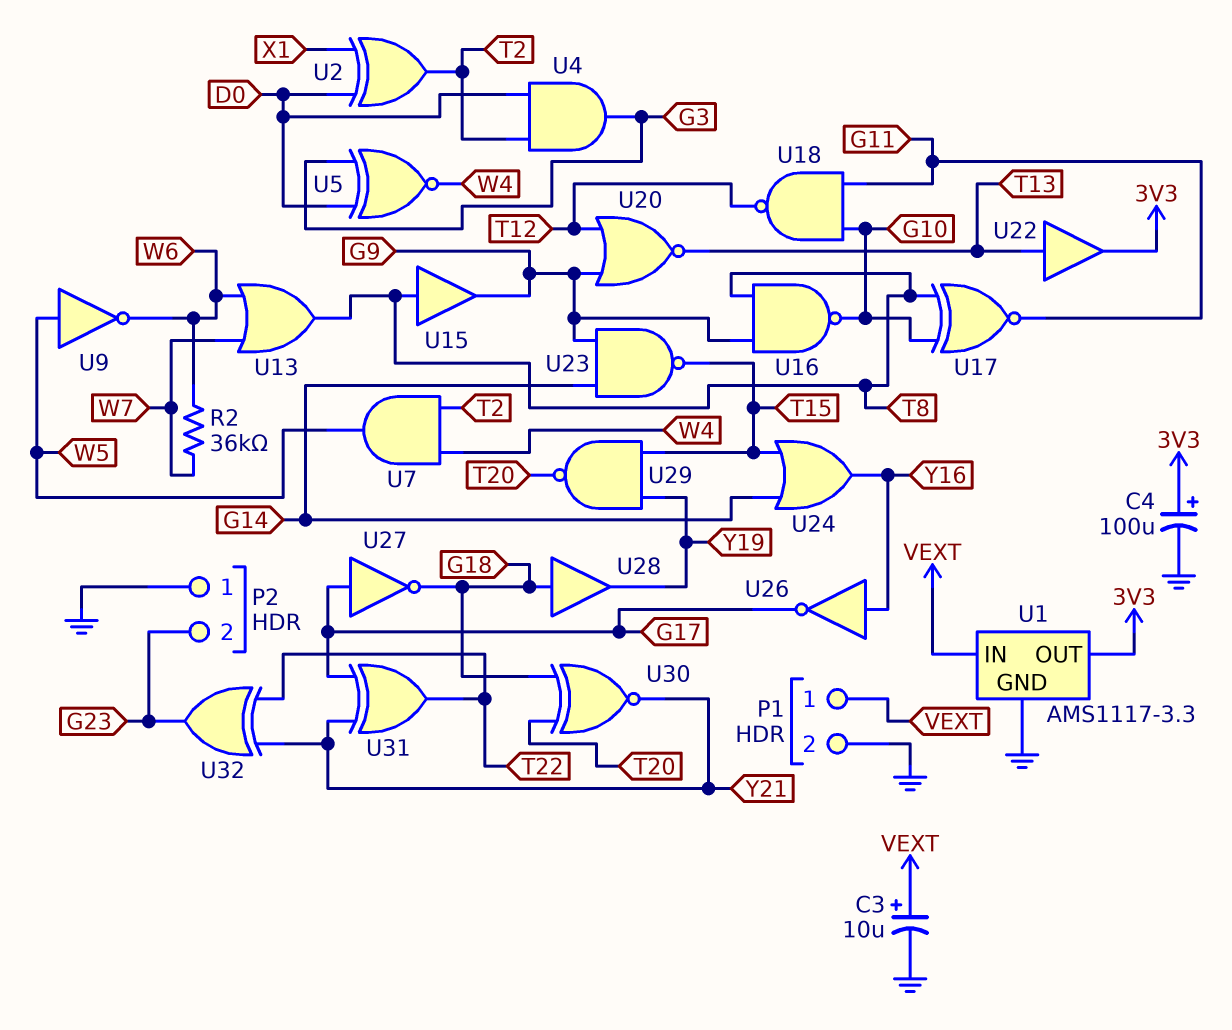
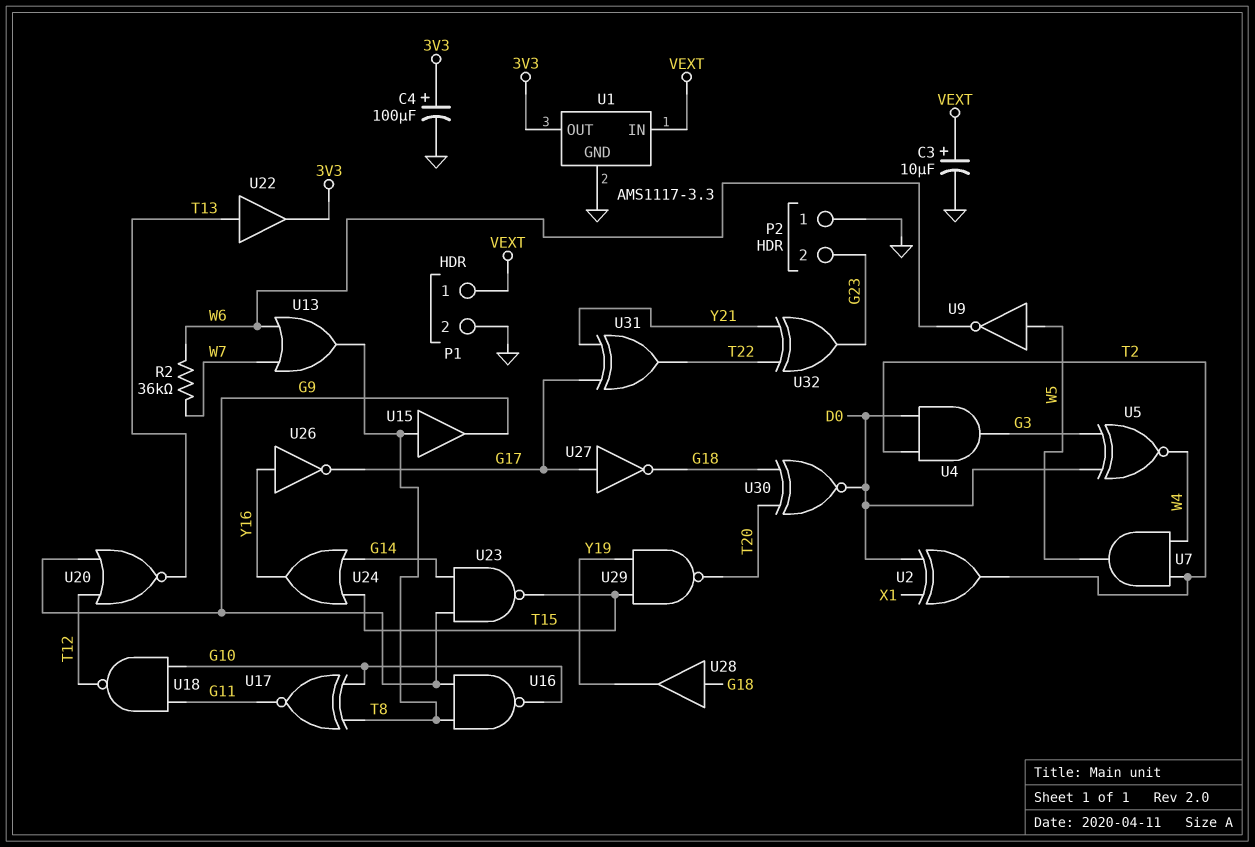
U30: XNOR (in G18, in T20, out Y21) -> XNOR (in G18, in T20, out D0)

